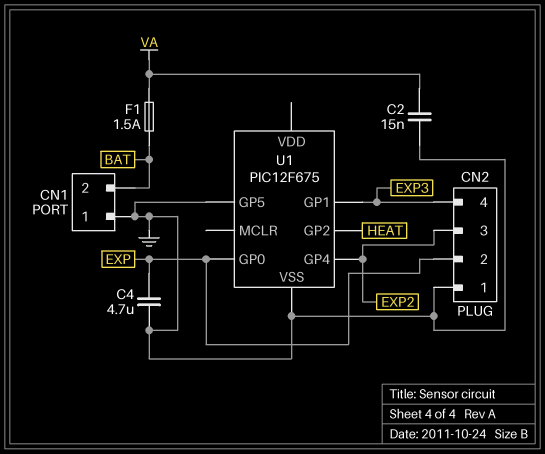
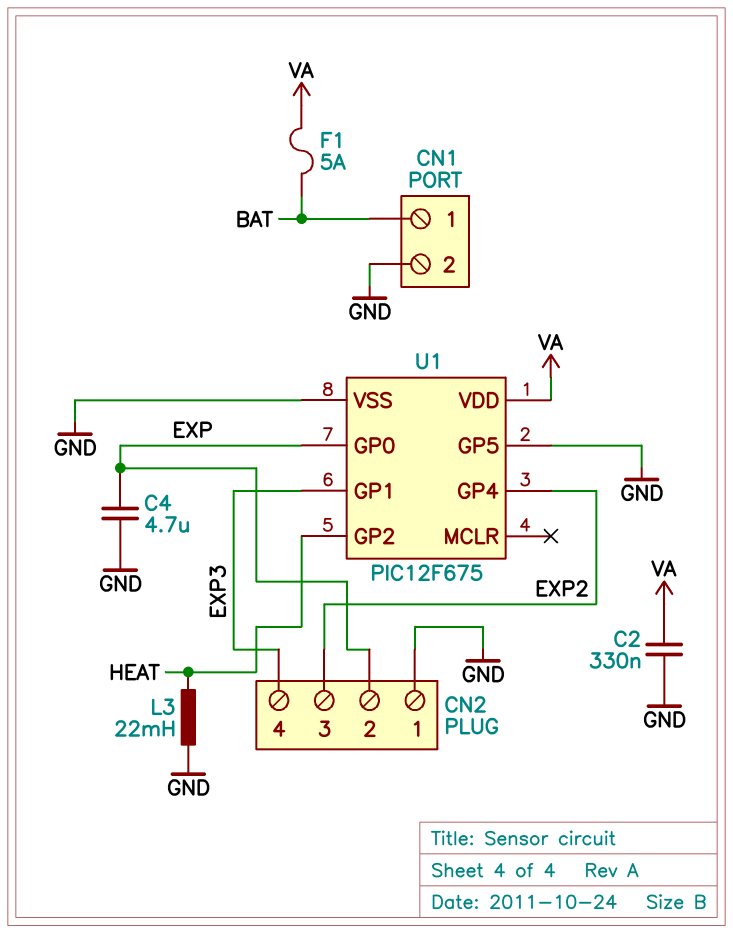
C2: 15nF (GND, VA) -> 330nF (GND, VA)
CN1 pin 1: GND -> BAT
CN1 pin 2: BAT -> GND
F1: 1.5A (BAT, VA) -> 5A (BAT, VA)
L3: none -> 22mH (GND, HEAT)
U1 pin VDD: none -> VA

